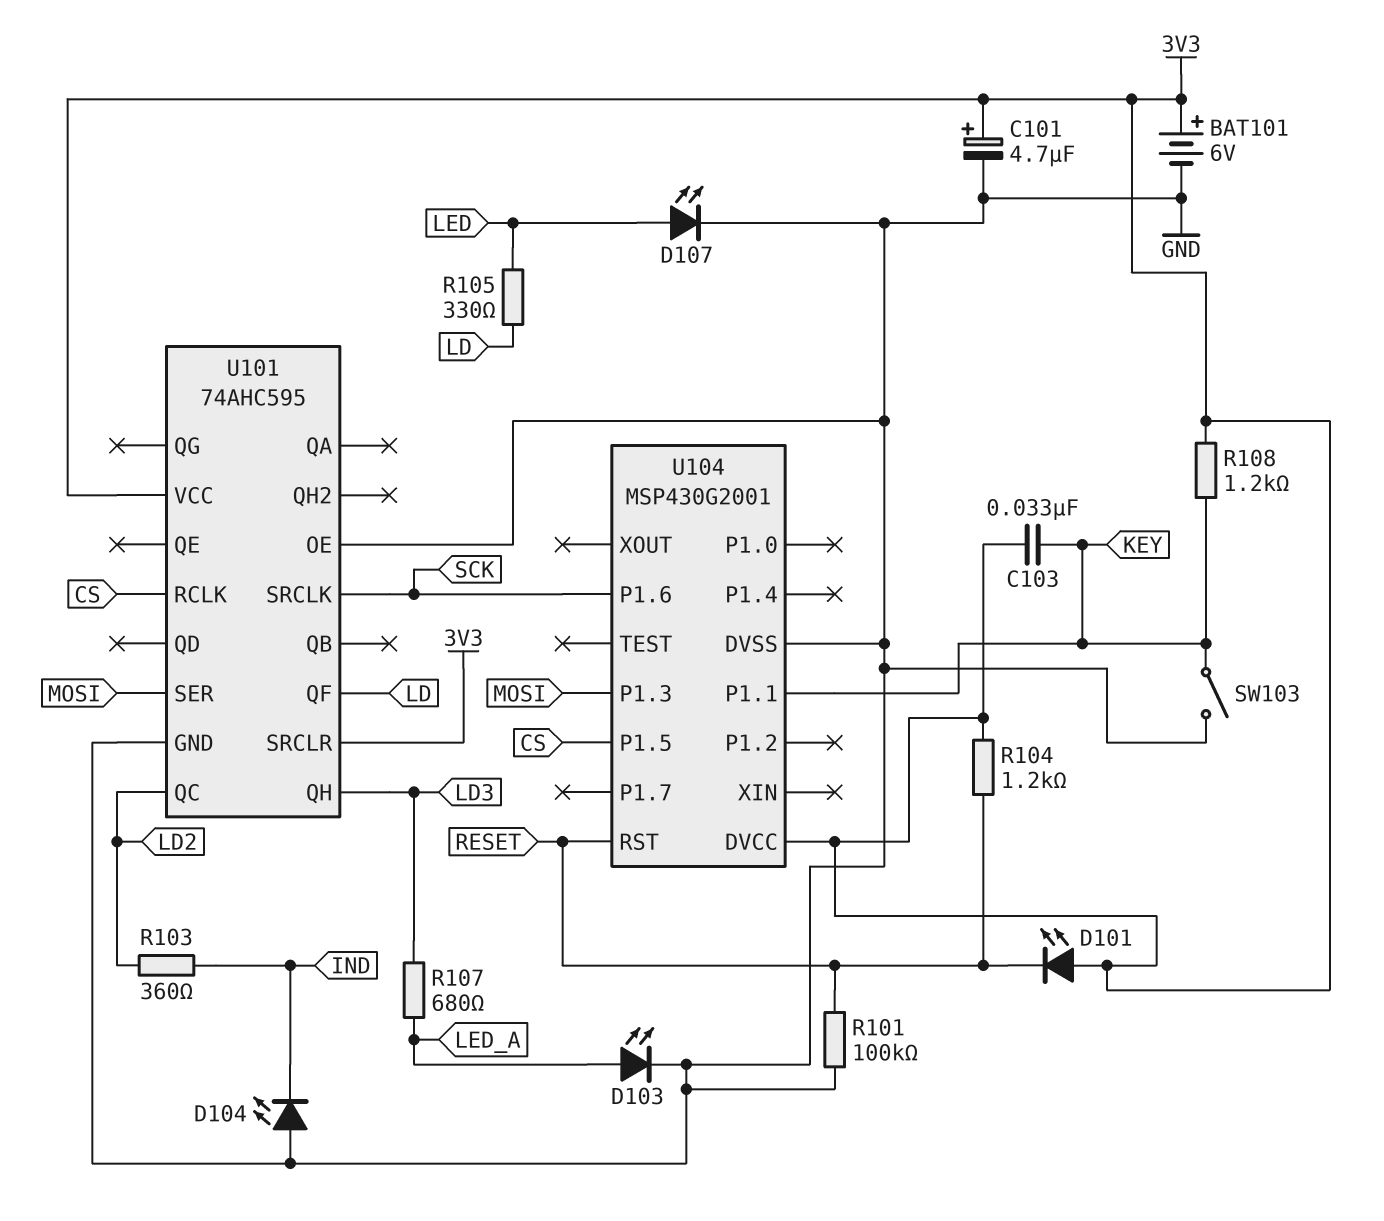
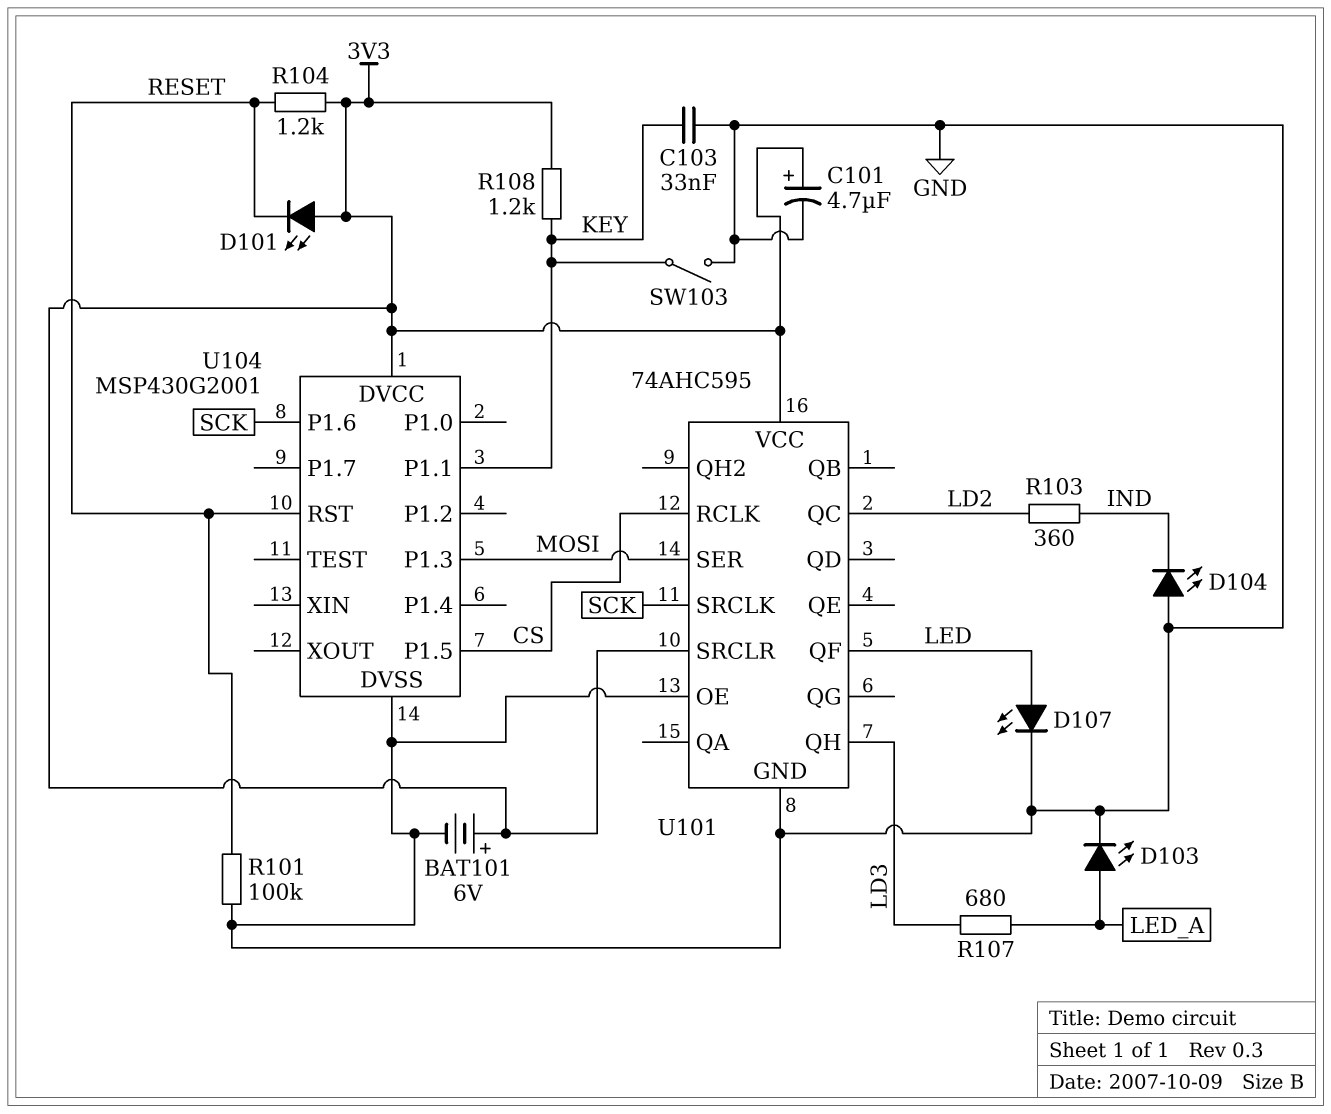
C103: 33nF (3V3, KEY) -> 33nF (GND, KEY)
R105: 330 (LD, LED) -> none
U101 pin QF: LD -> LED

